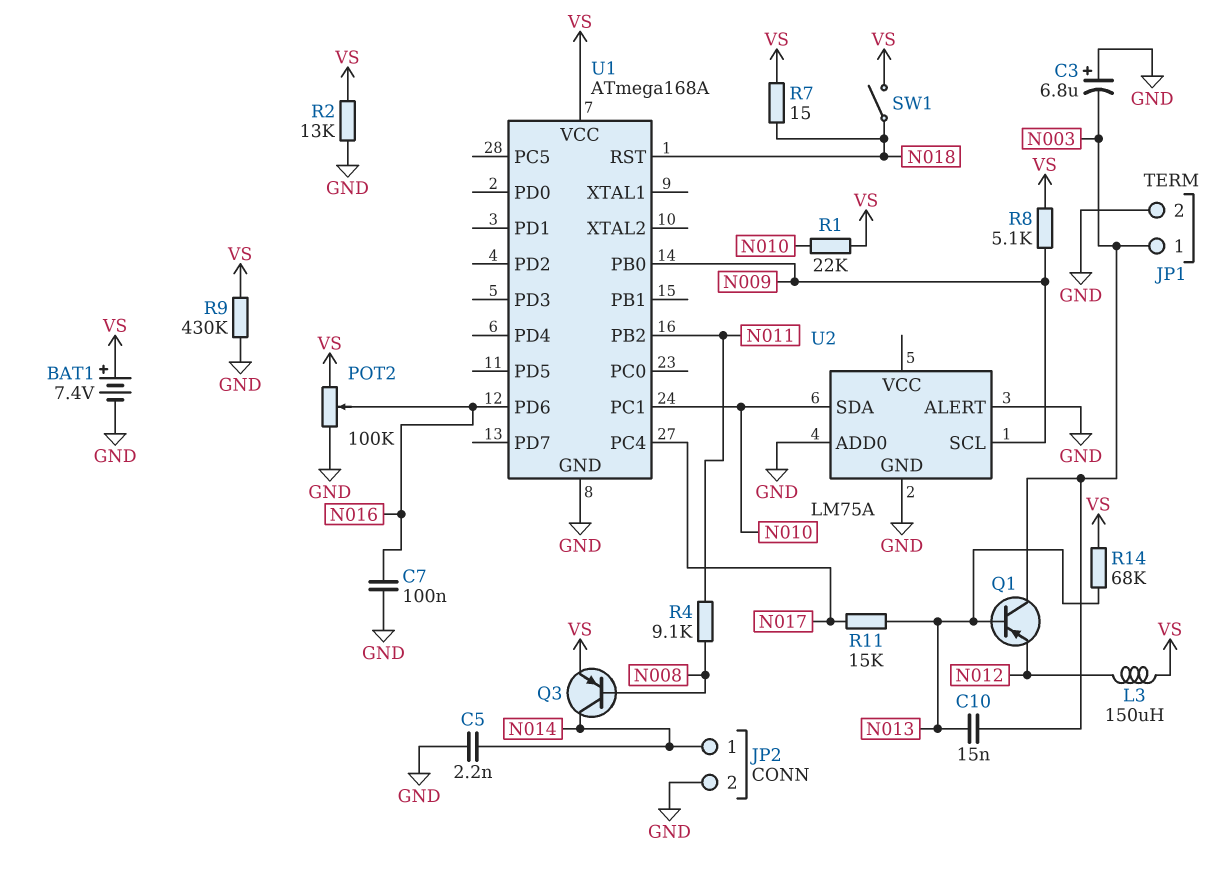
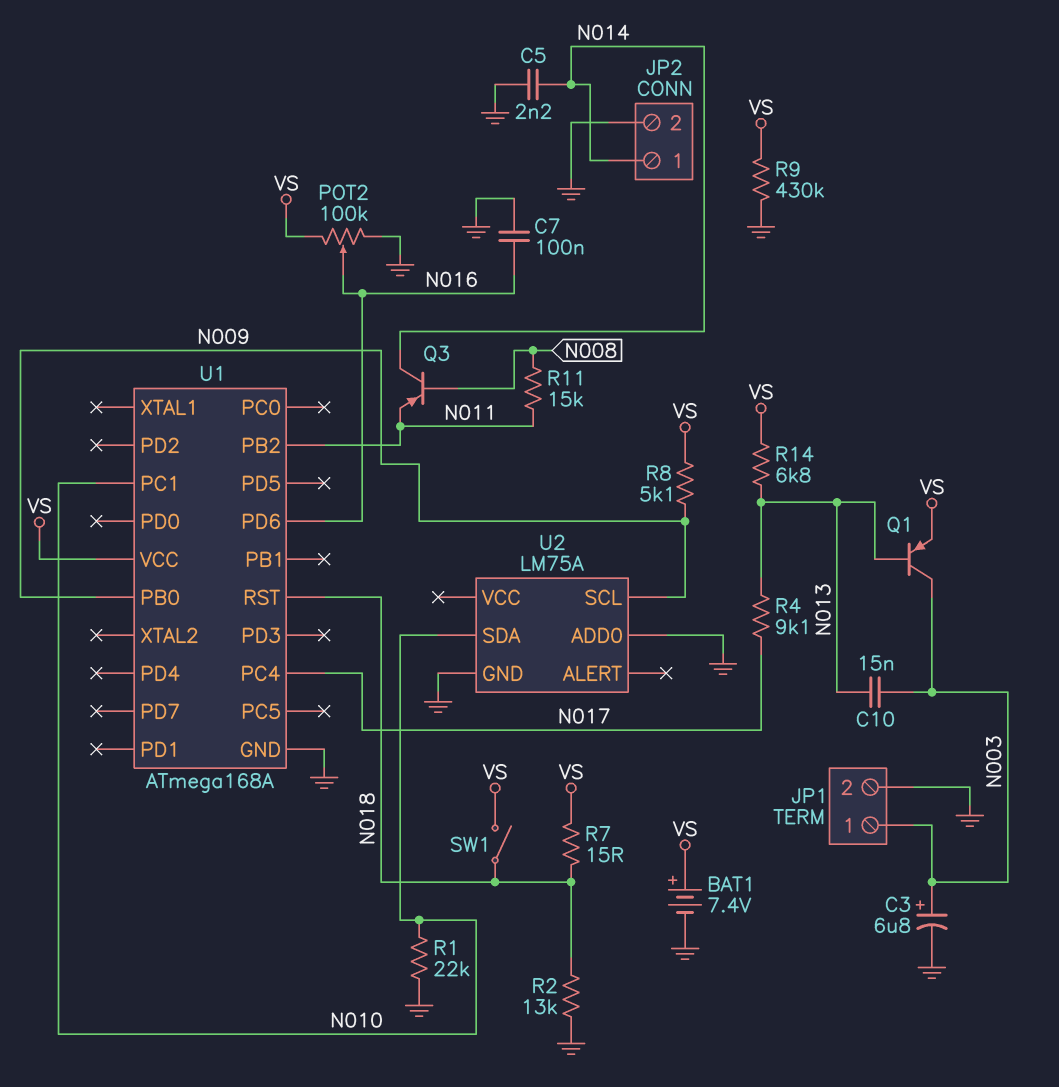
C3: 6.8uF (plus GND, minus N003) -> 6.8uF (plus N003, minus GND)
L3: 150uH (N012, VS) -> none
Q1: PNP (B N013, C N003, E N012) -> PNP (B N013, C N003, E VS)
Q3: PNP (B N008, C N014, E VS) -> PNP (B N008, C N014, E N011)
R1: 22k (N010, VS) -> 22k (GND, N010)
R2: 13k (GND, VS) -> 13k (GND, N018)
R4: 9.1k (N008, N011) -> 9.1k (N013, N017)
R11: 15k (N013, N017) -> 15k (N008, N011)
R14: 68k (N013, VS) -> 6.8k (N013, VS)
U2 pin ALERT: GND -> none

